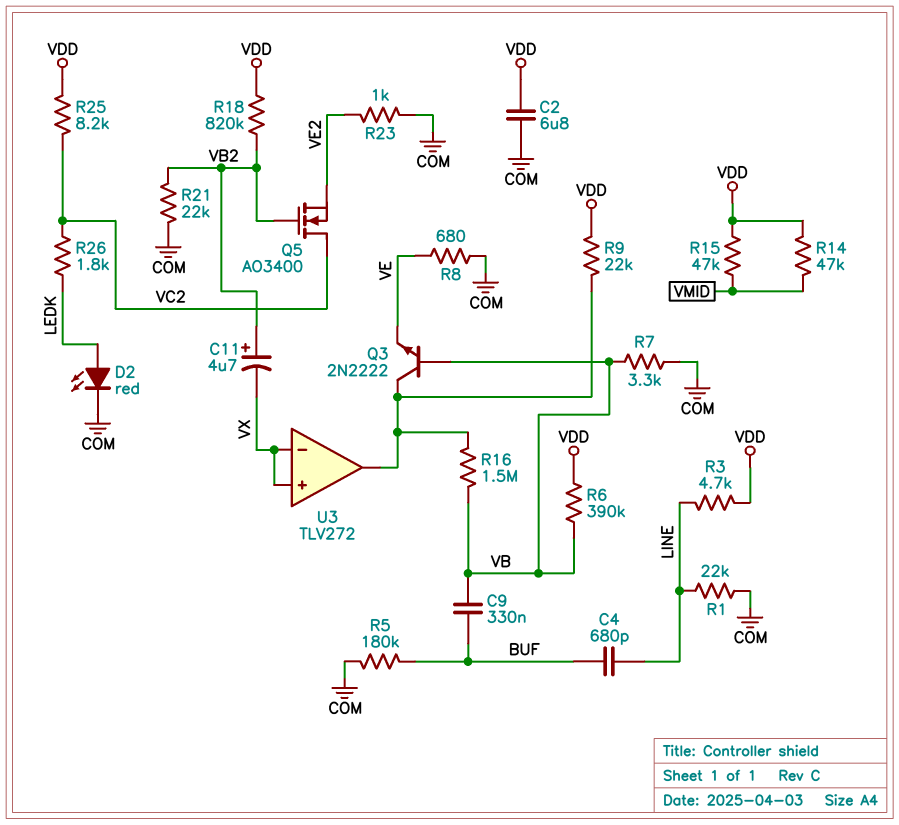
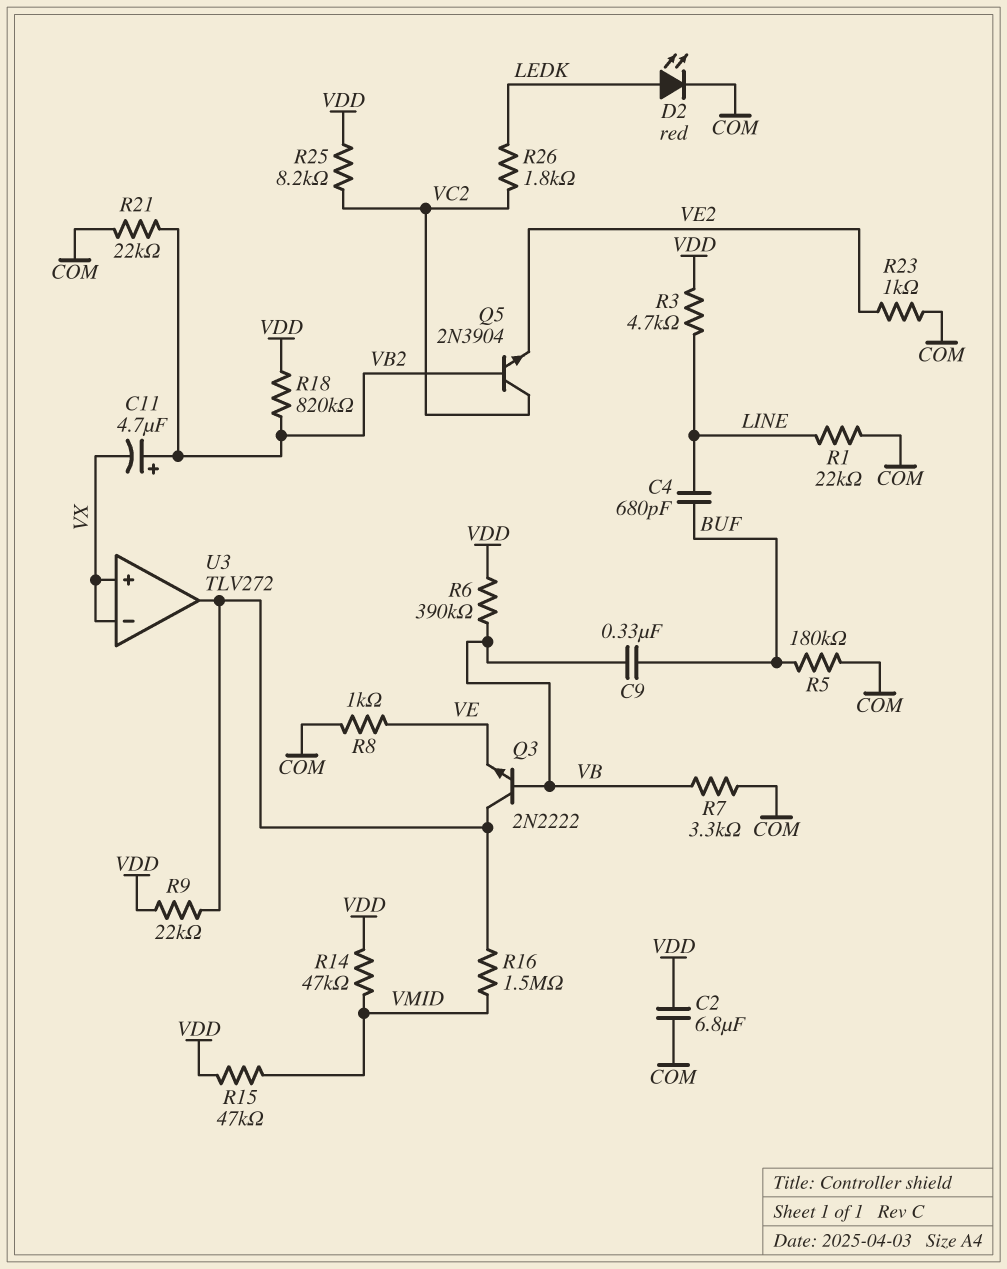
Q5: NMOS AO3400 (G VB2, D VC2, S VE2) -> NPN 2N3904 (B VB2, C VC2, E VE2)
R8: 680 (COM, VE) -> 1k (COM, VE)
R16: 1.5M (U3/out, VB) -> 1.5M (U3/out, VMID)

